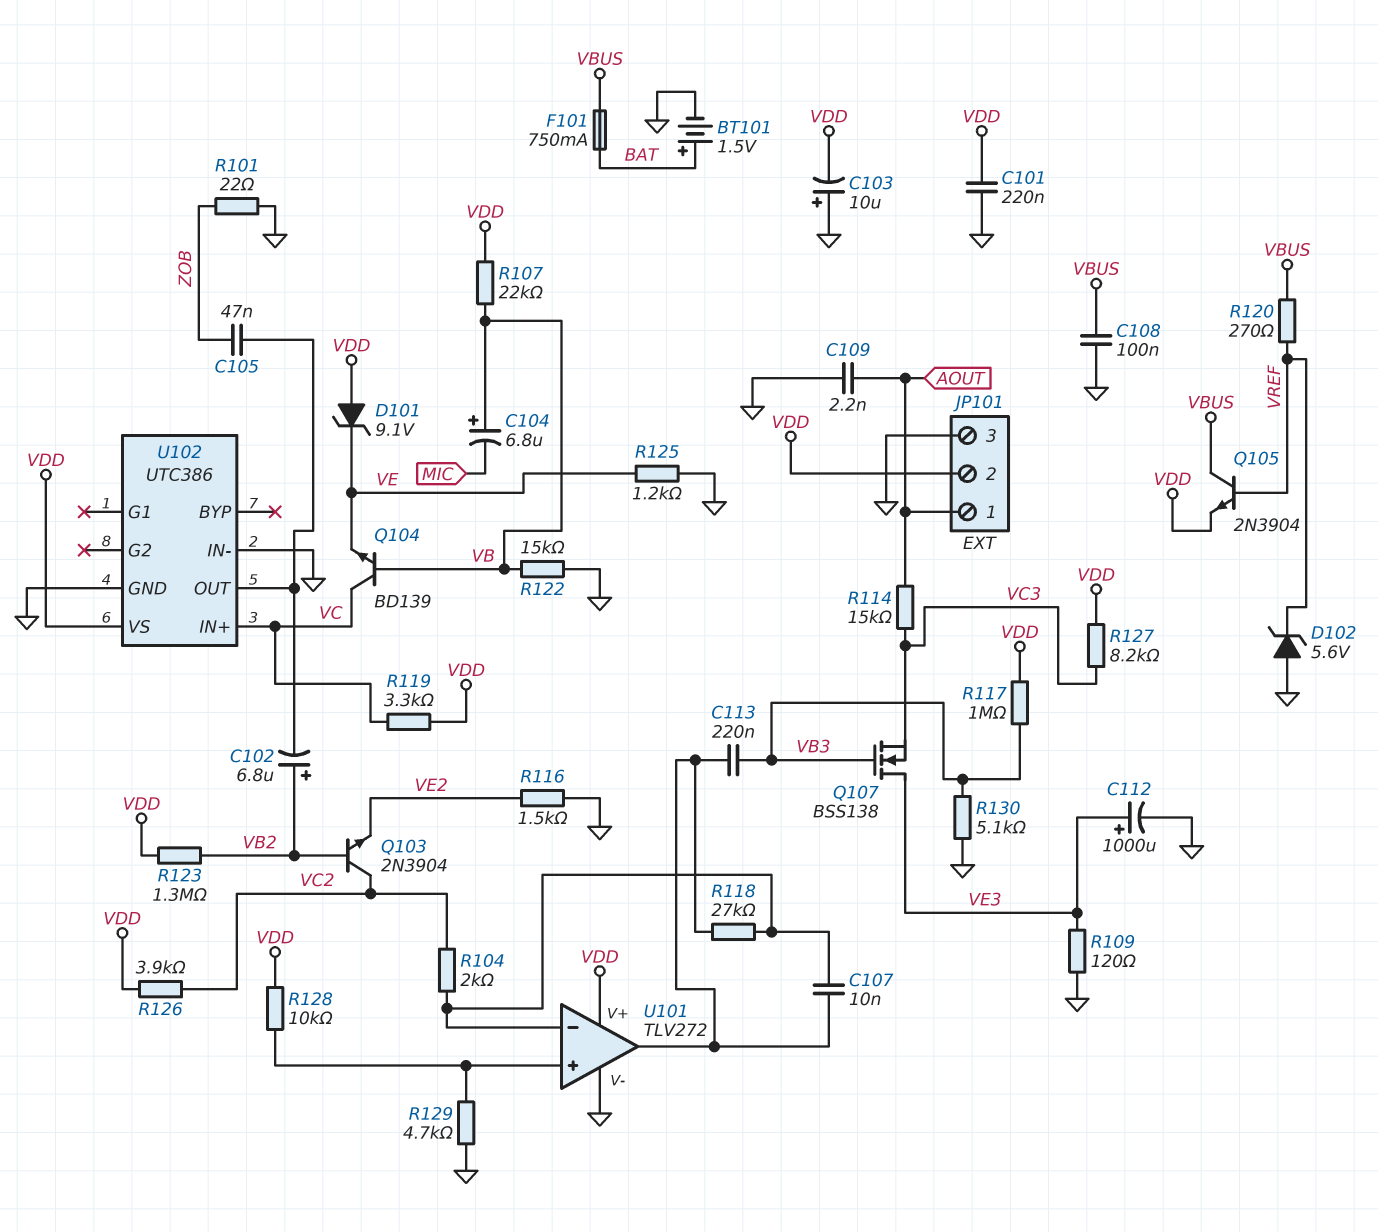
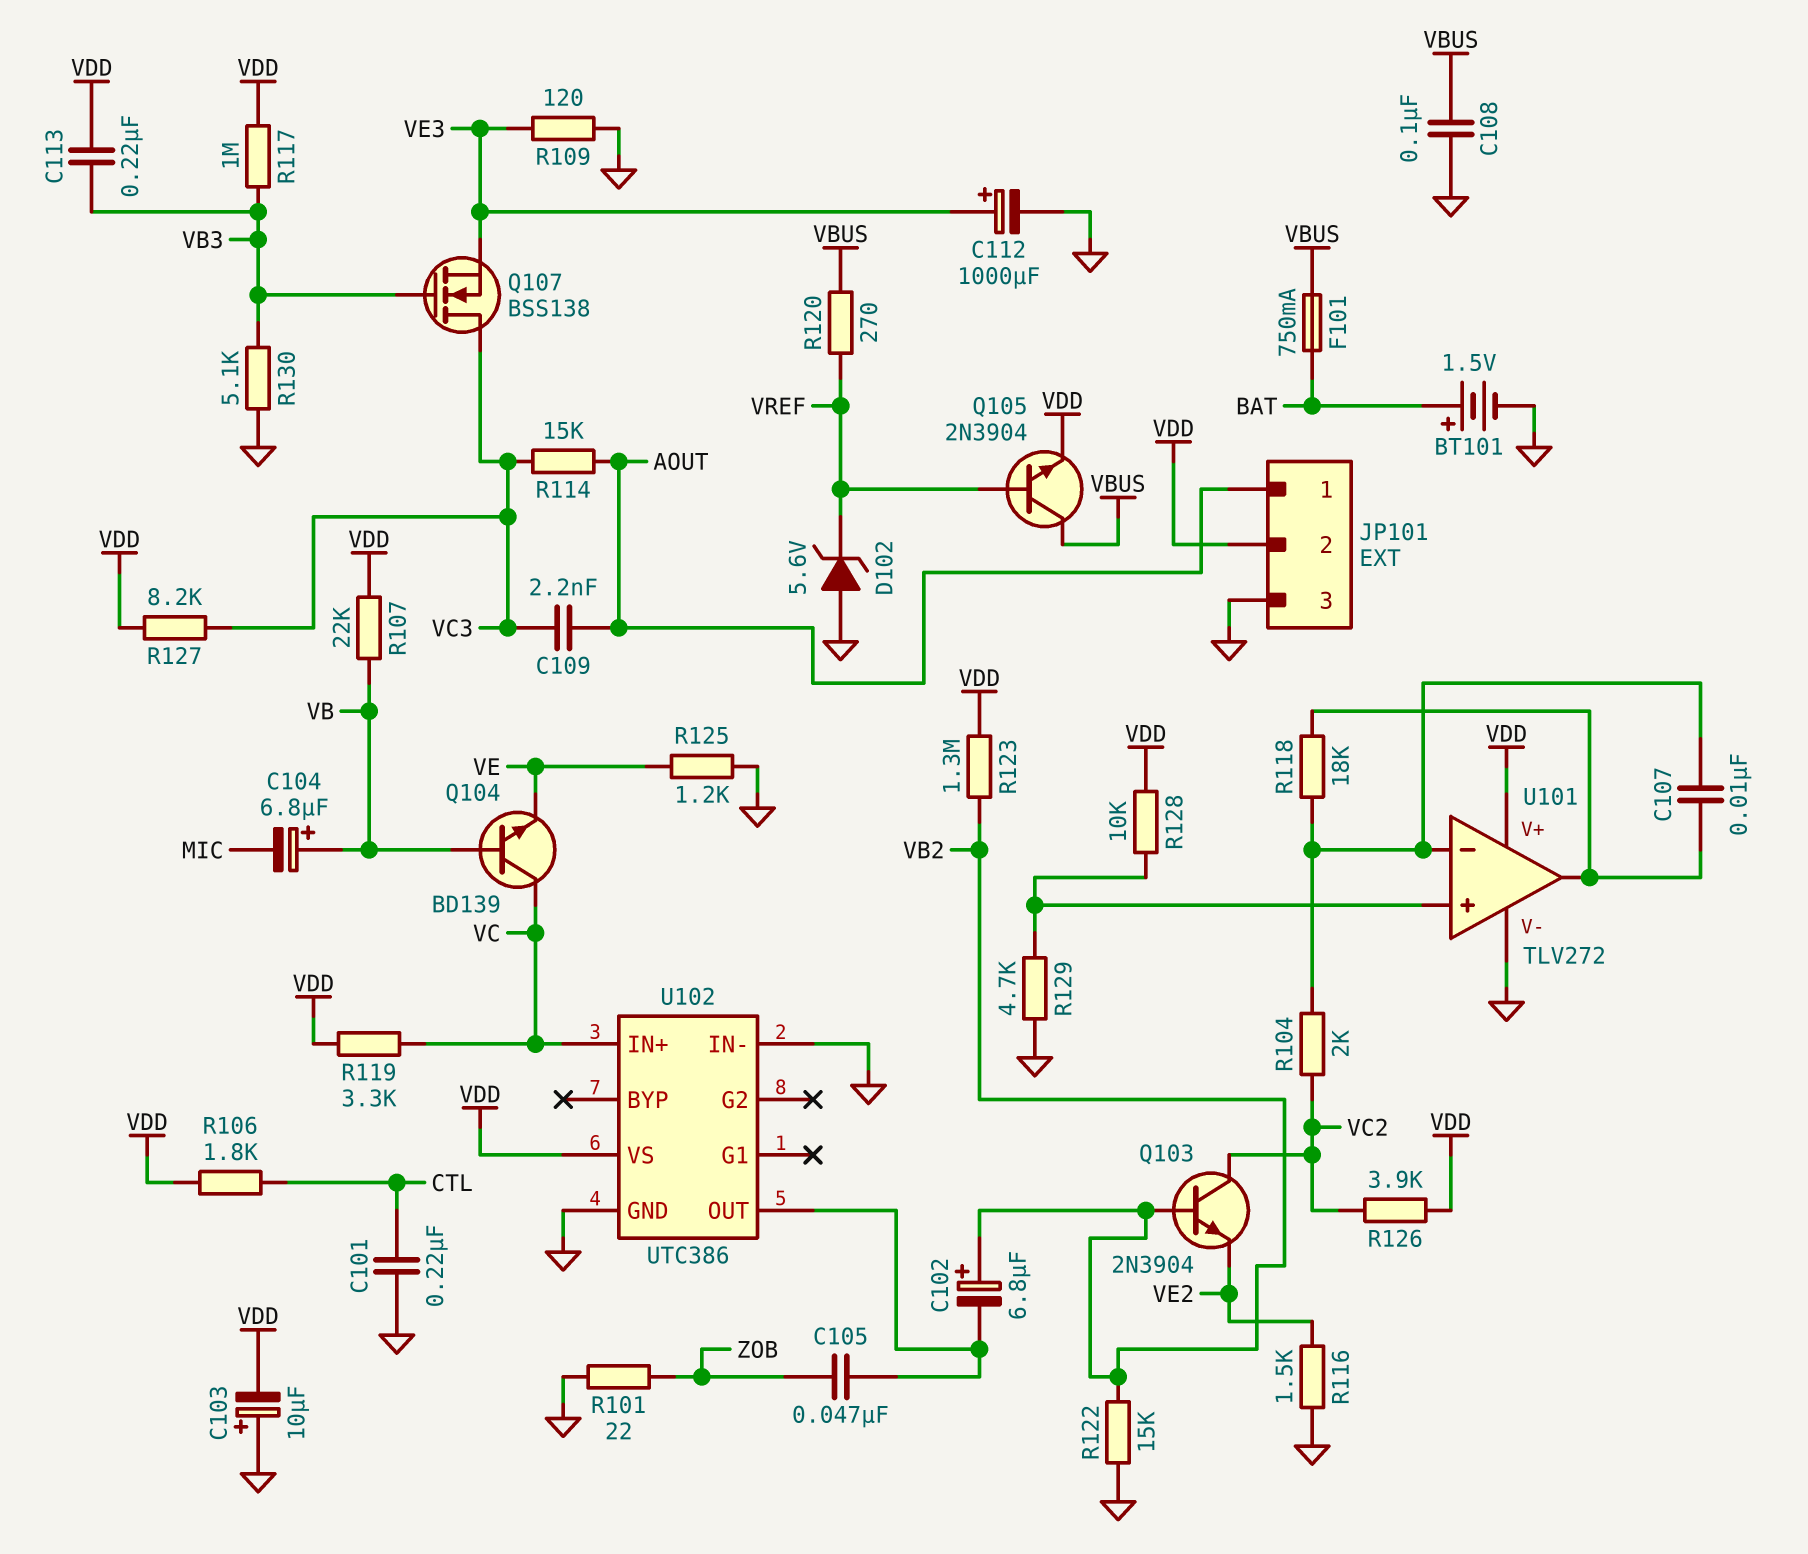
C101: 220nF (GND, VDD) -> 220nF (CTL, GND)
C109: 2.2nF (AOUT, GND) -> 2.2nF (AOUT, VC3)
C113: 220nF (U101/out, VB3) -> 220nF (VB3, VDD)
D101: zener 9.1V (A VDD, K VE) -> none
Q107: NMOS BSS138 (G VB3, D VE3, S VC3) -> NMOS BSS138 (G VB3, D VC3, S VE3)
R106: none -> 1.8k (CTL, VDD)
R118: 27k (U101/in-, U101/out) -> 18k (U101/in-, U101/out)
R122: 15k (GND, VB) -> 15k (GND, VB2)

